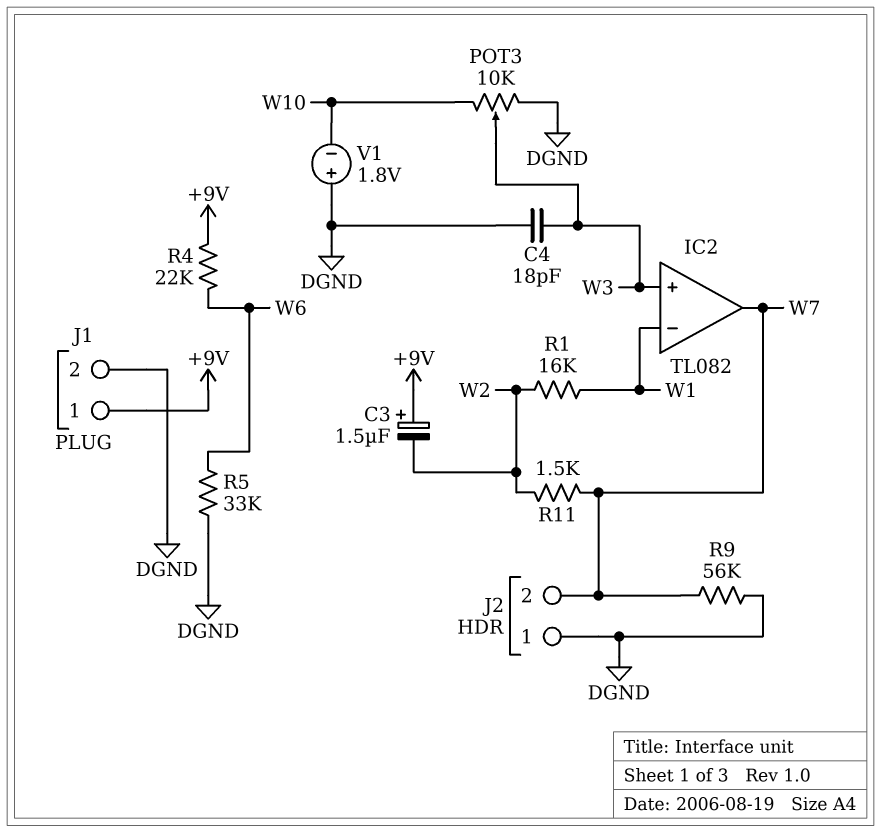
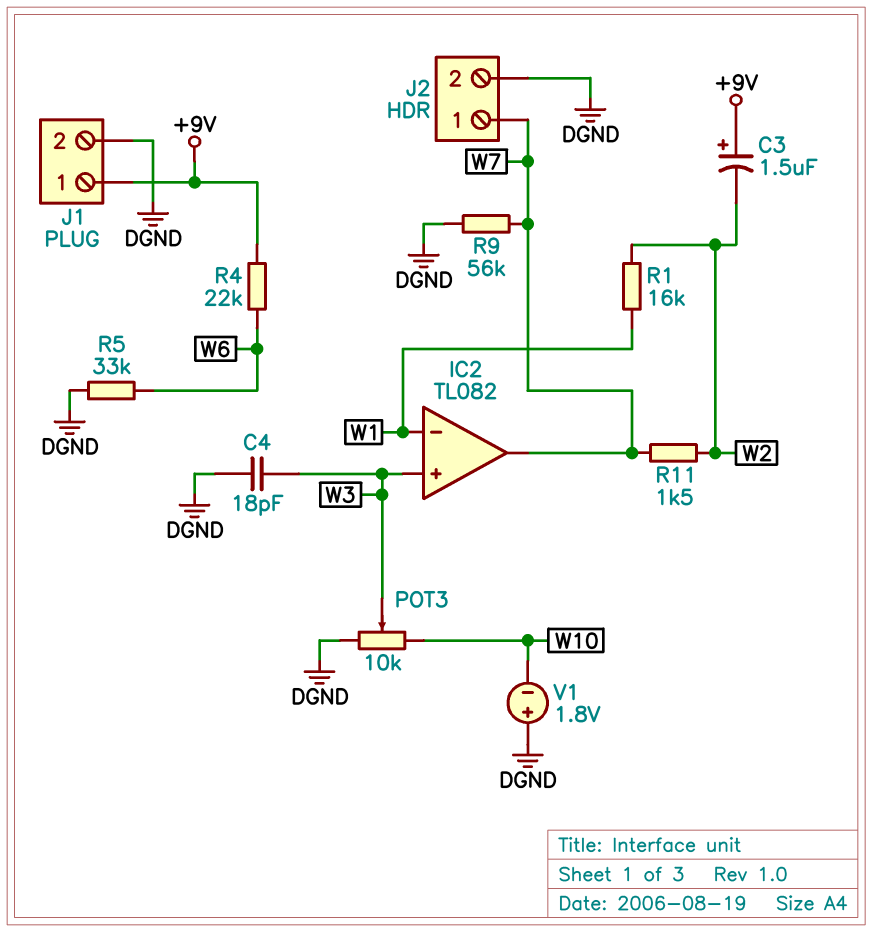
J2 pin 1: DGND -> W7
J2 pin 2: W7 -> DGND

